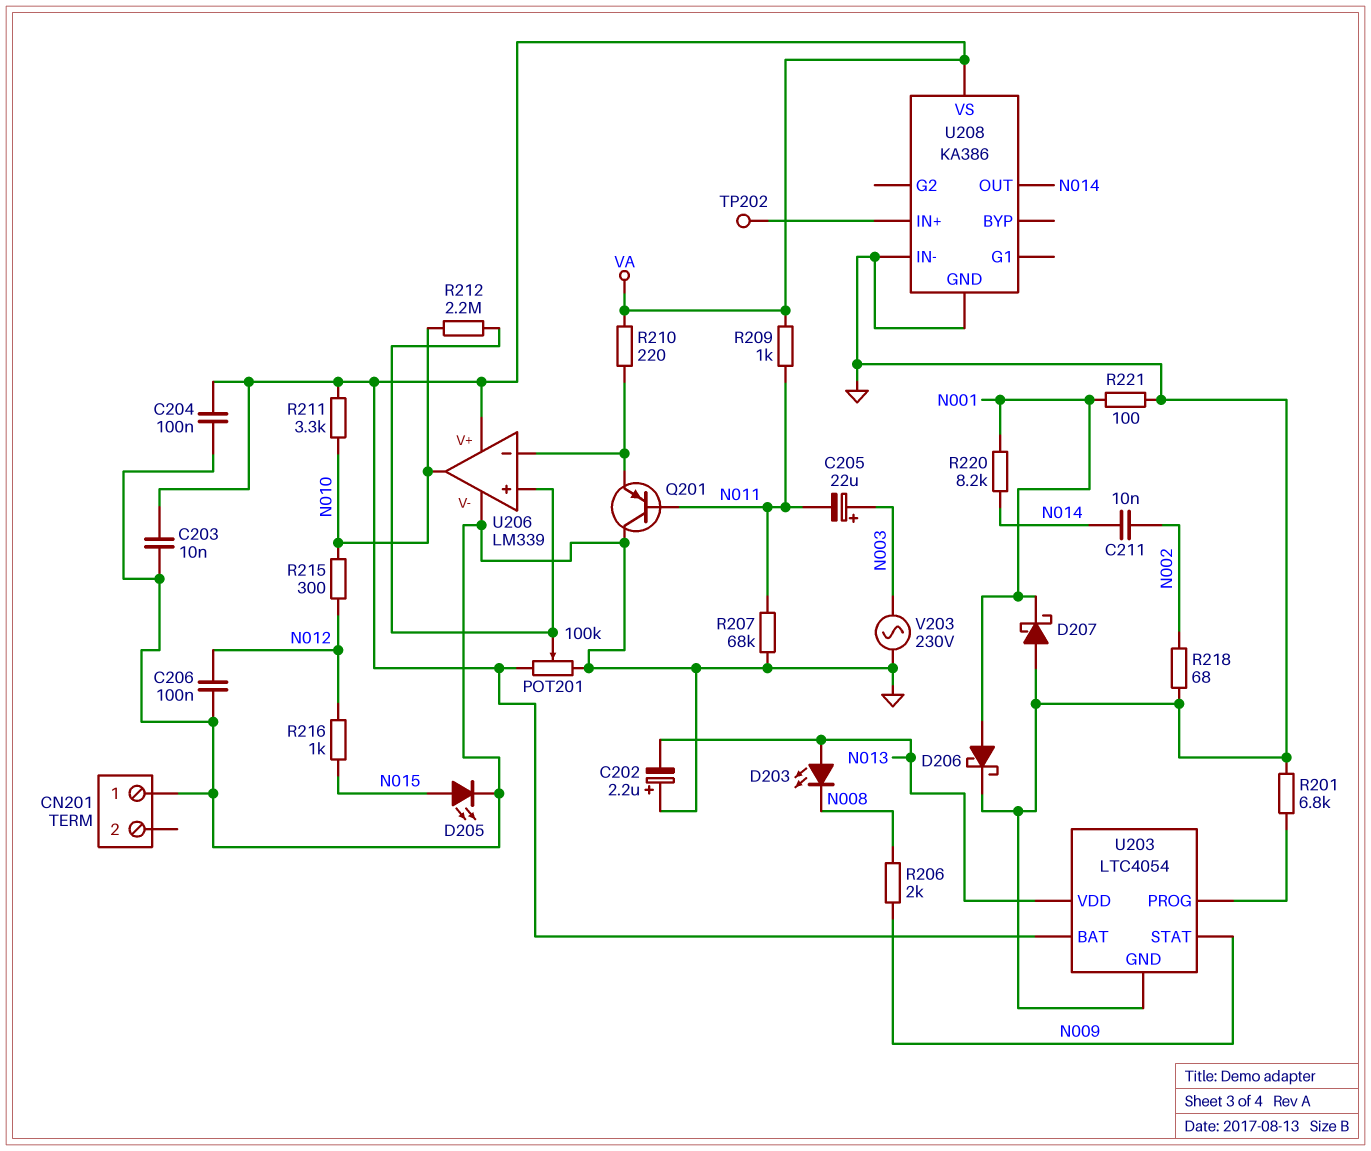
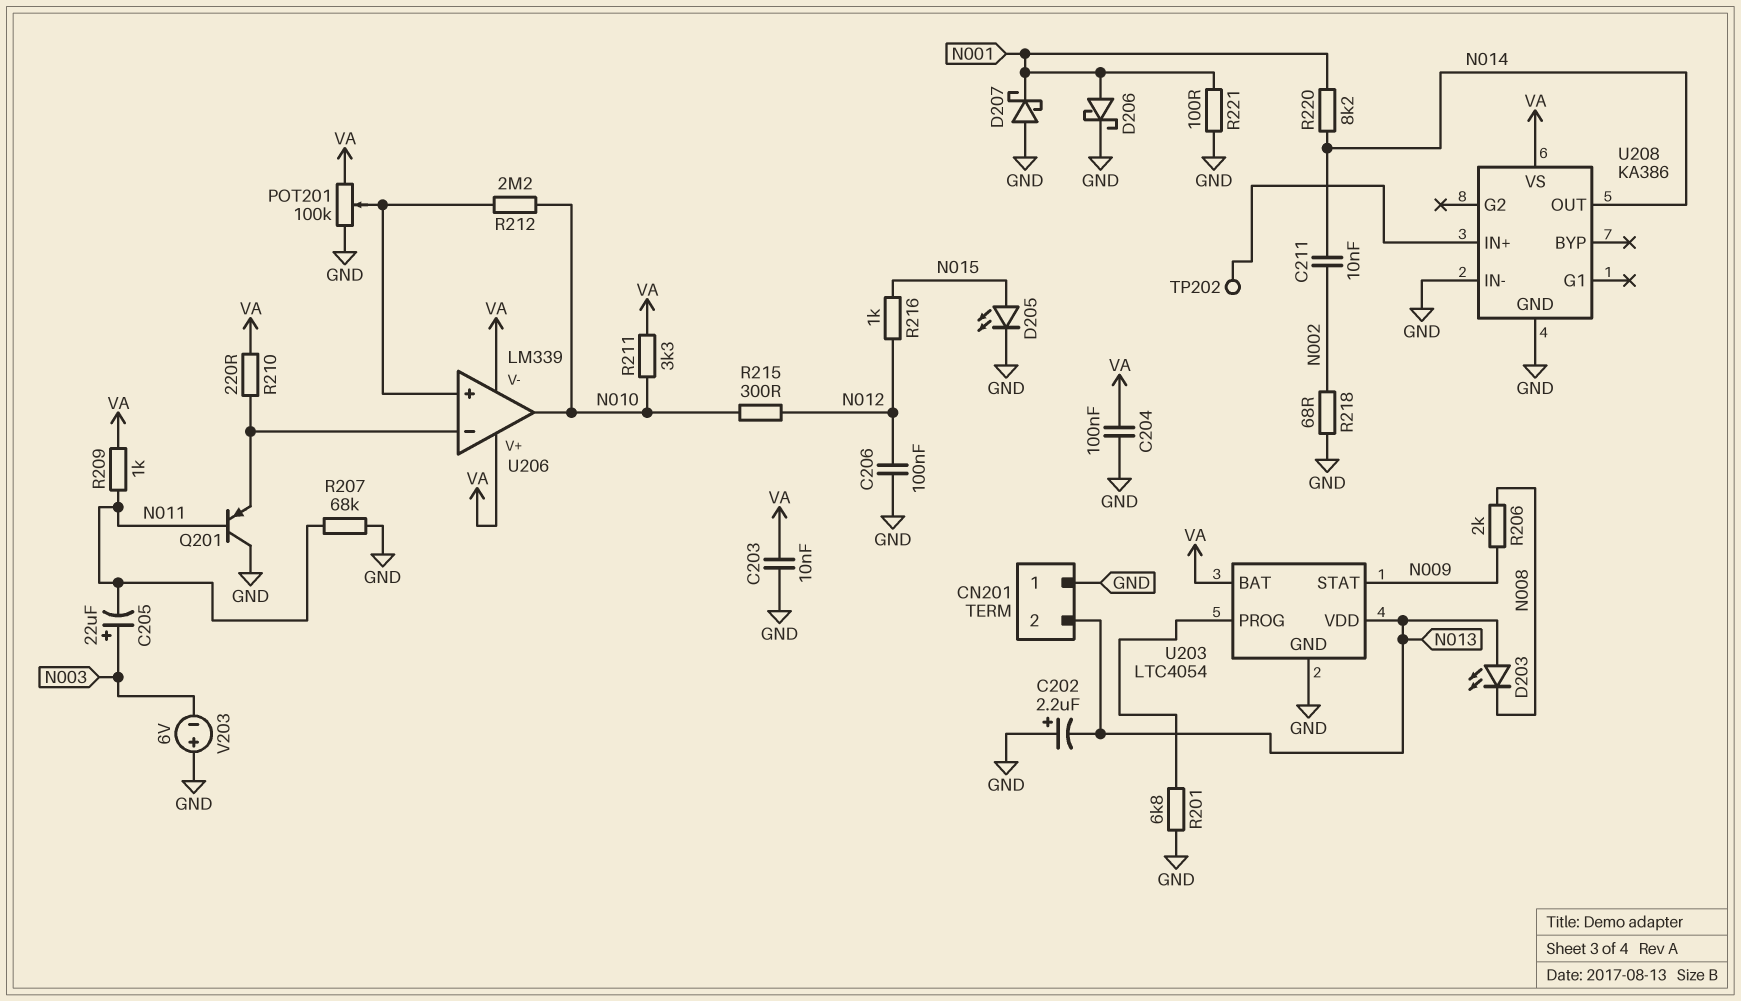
CN201 pin 2: none -> N013
U206 pin V-: GND -> VA
V203: AC 230V (GND, N003) -> 6V (plus GND, minus N003)

